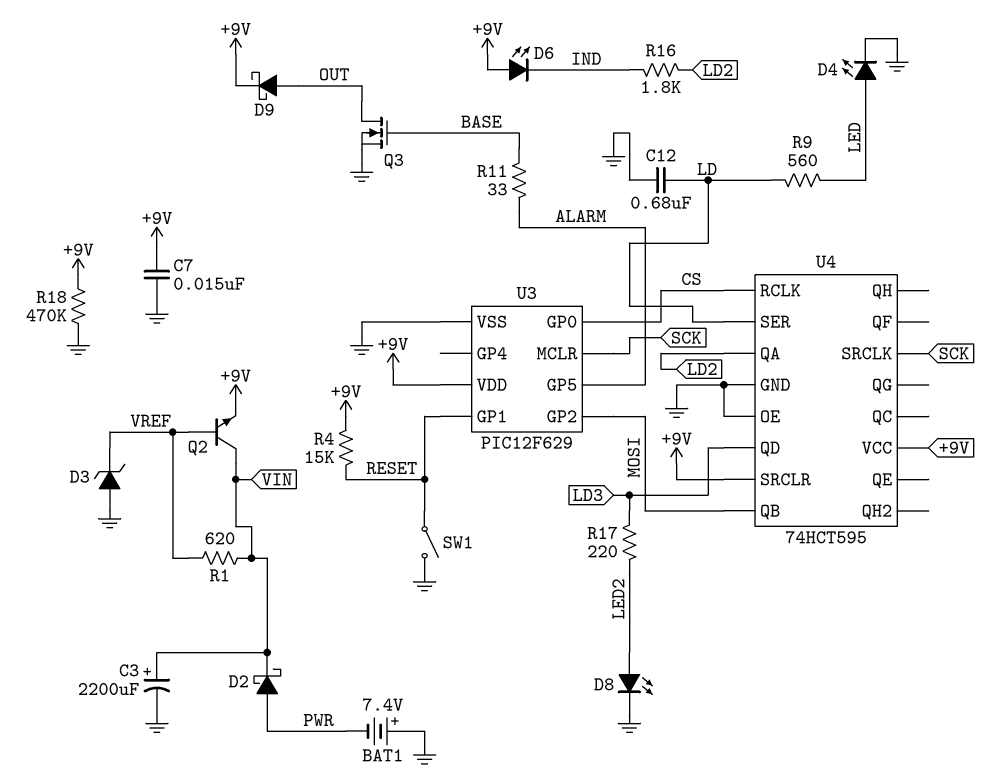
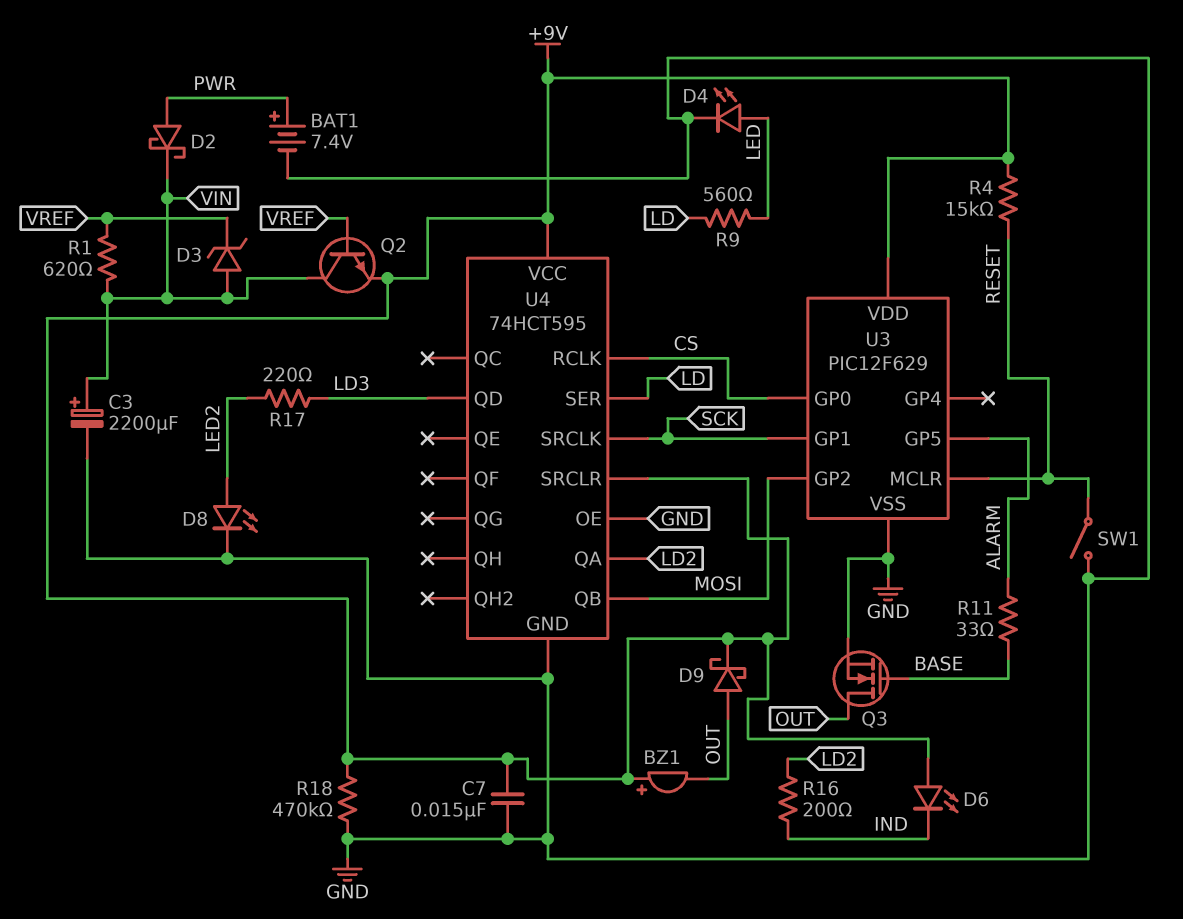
BAT1: 7.4V (plus GND, minus PWR) -> 7.4V (plus PWR, minus GND)
BZ1: none -> buzzer (plus +9V, minus OUT)
C12: 680nF (GND, LD) -> none
D3: zener (A GND, K VREF) -> zener (A VIN, K VREF)
R16: 1.8k (IND, LD2) -> 200 (IND, LD2)
U3 pin GP1: RESET -> SCK
U3 pin MCLR: SCK -> RESET

